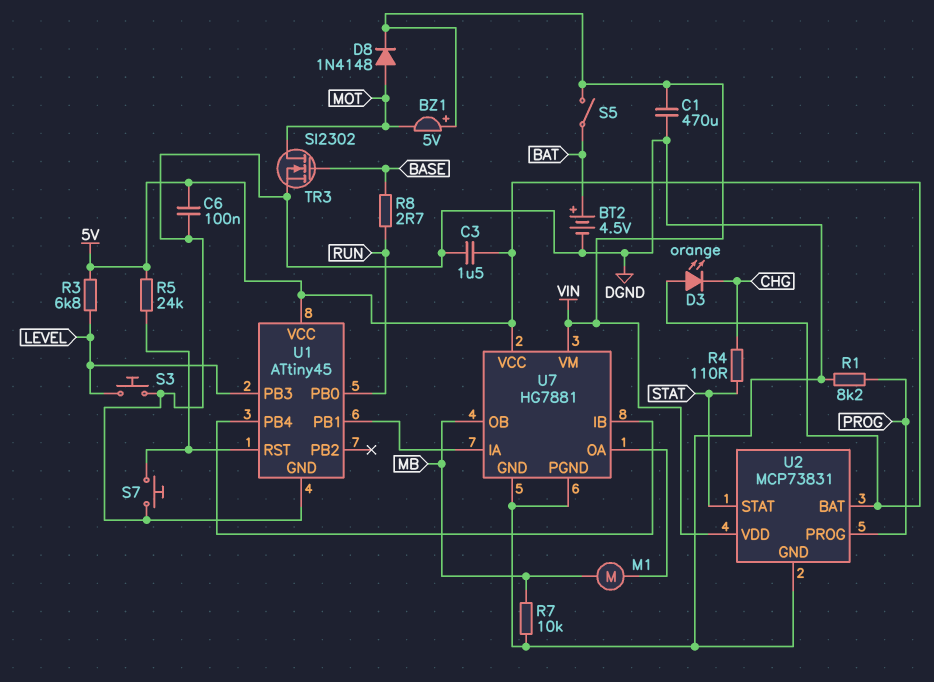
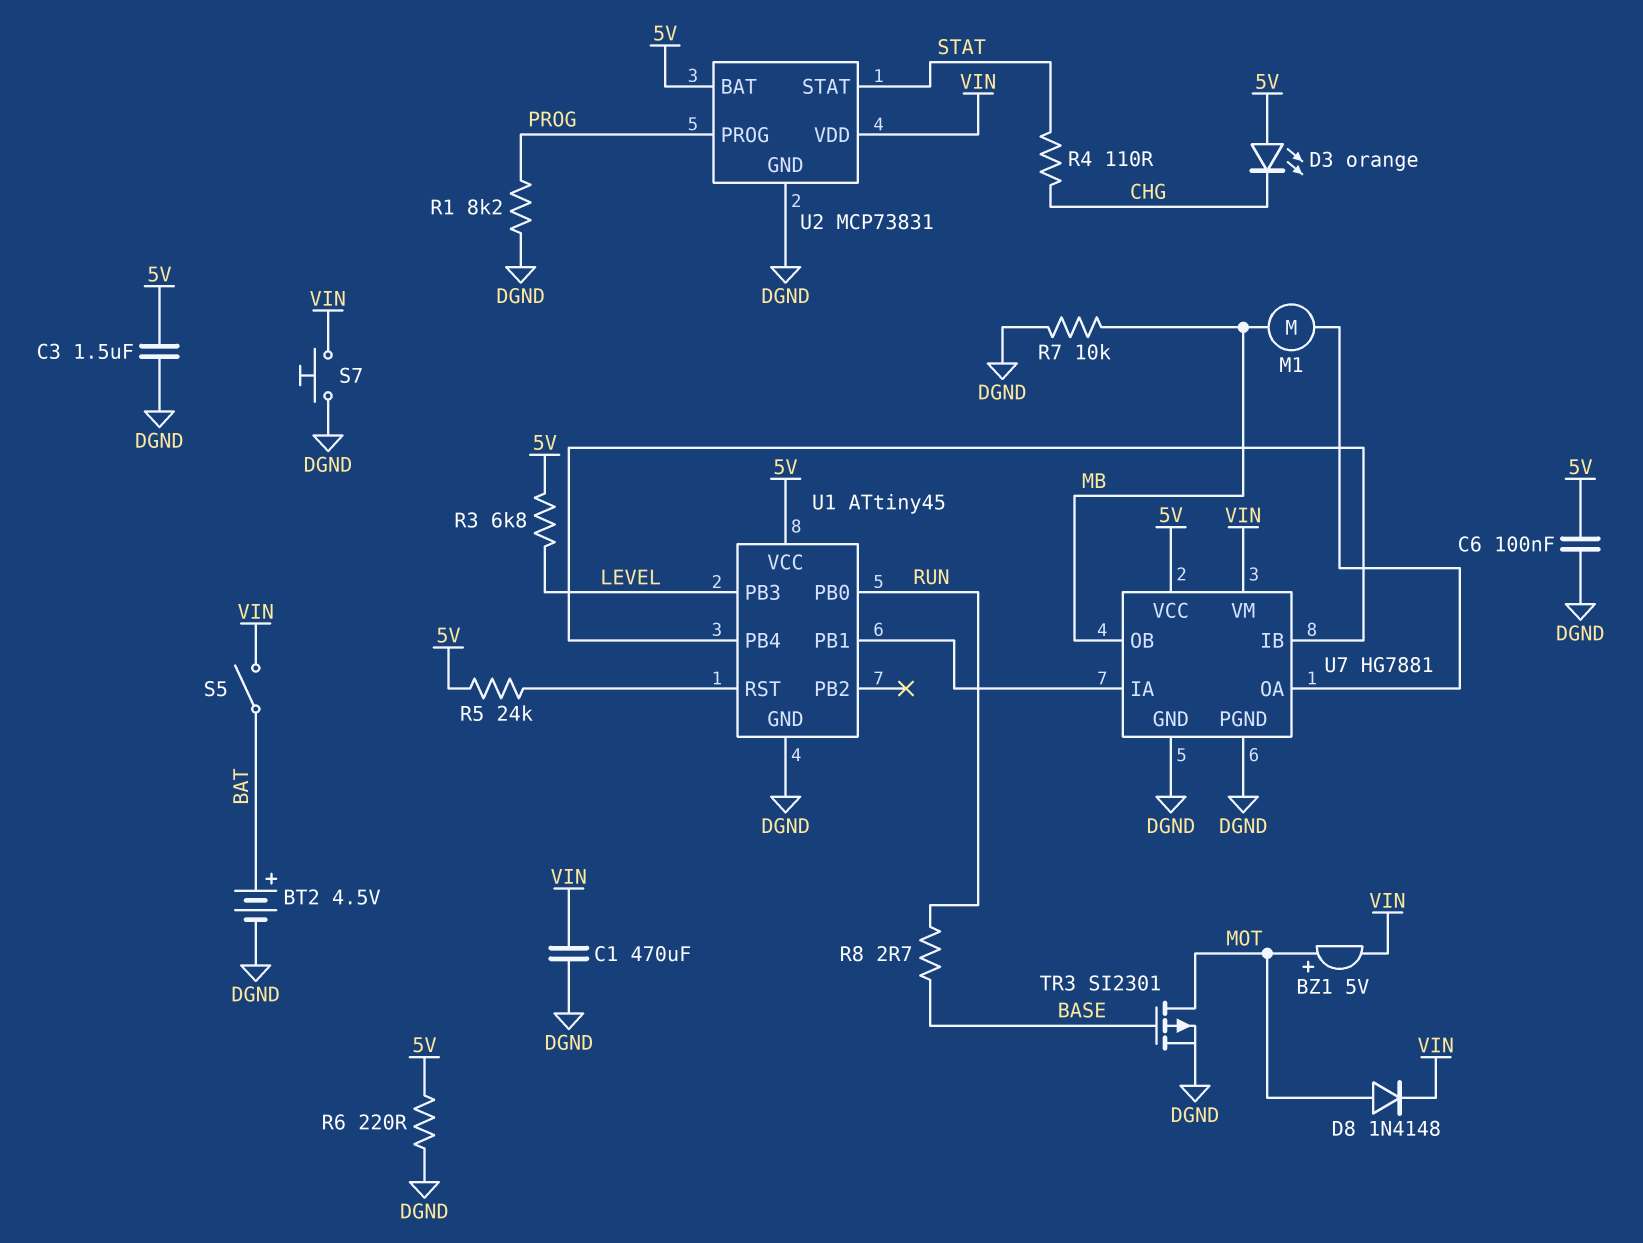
BZ1: buzzer 5V (plus VIN, minus MOT) -> buzzer 5V (plus MOT, minus VIN)
R6: none -> 220 (5V, DGND)
S3: button (DGND, LEVEL) -> none
S7: button (DGND, U1/RST) -> button (DGND, VIN)
TR3: NMOS SI2302 (G BASE, D MOT, S DGND) -> PMOS SI2301 (G BASE, D MOT, S DGND)

